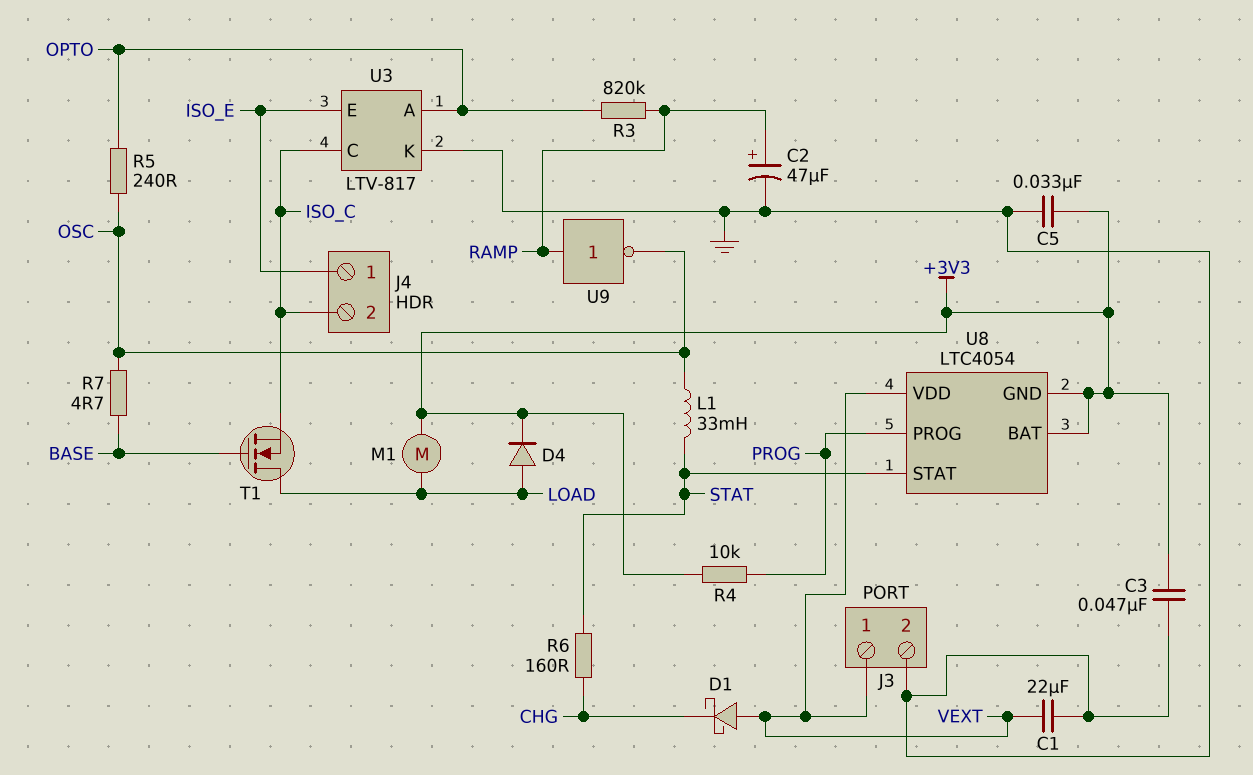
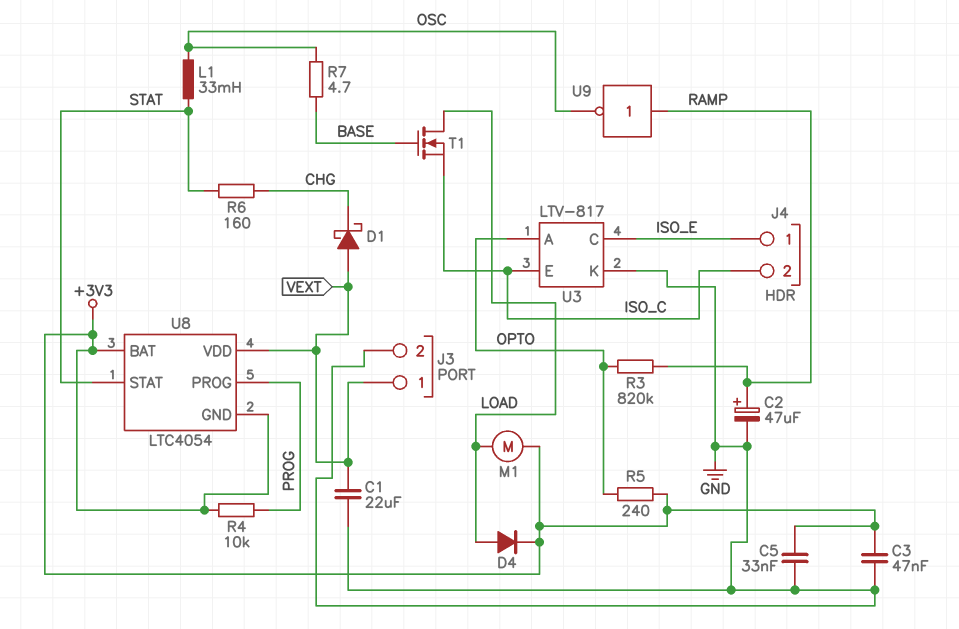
R5: 240 (OPTO, OSC) -> 240 (+3V3, OPTO)
U3 pin C: ISO_C -> ISO_E
U3 pin E: ISO_E -> ISO_C

